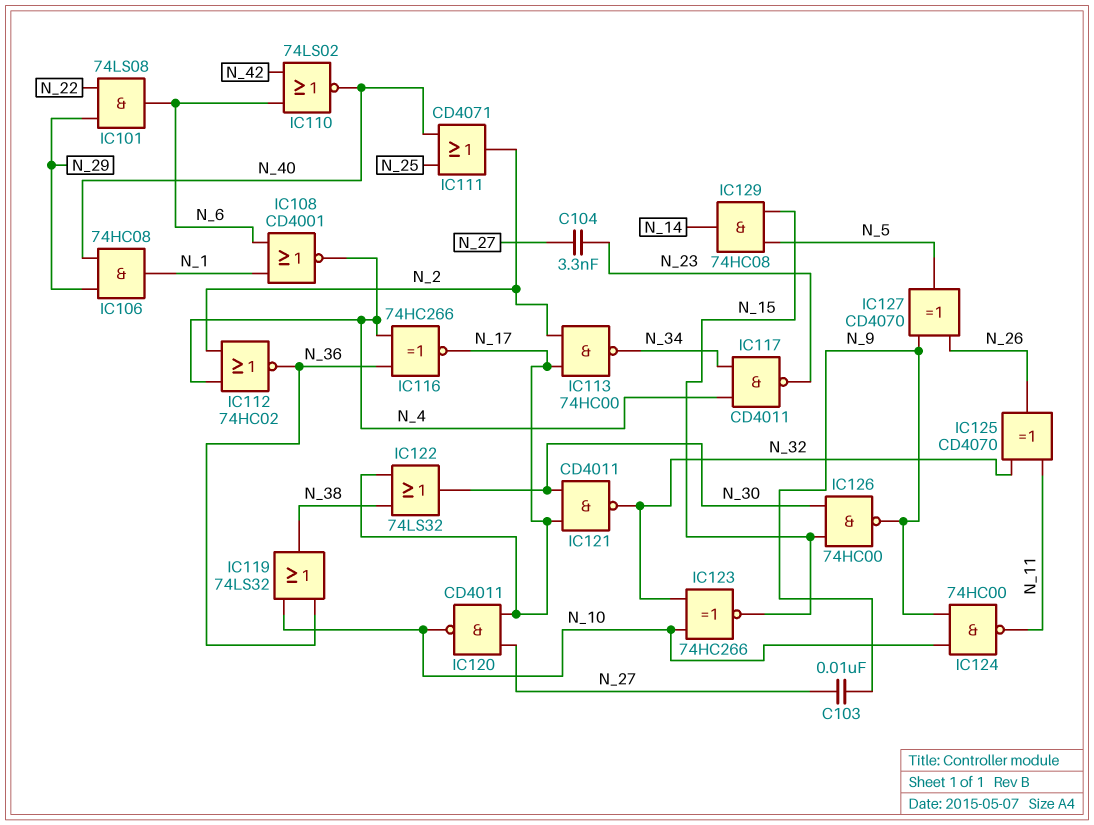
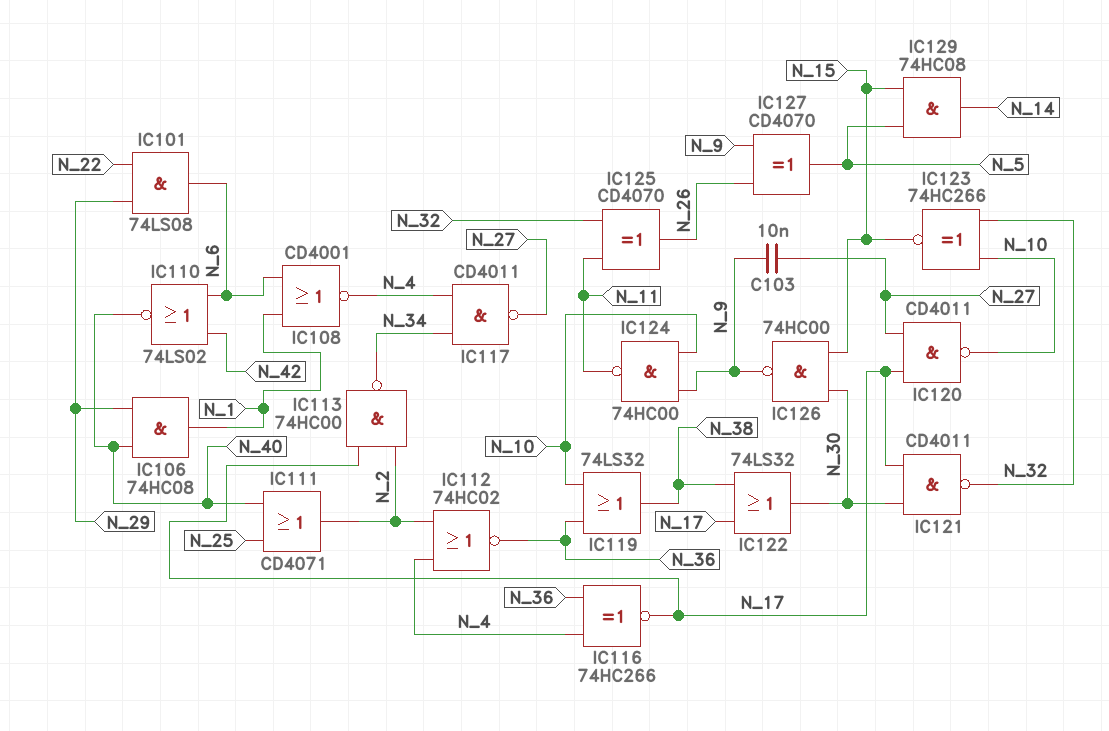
C104: 3.3nF (N_23, N_27) -> none
IC117: NAND CD4011 (in N_4, in N_34, out N_23) -> NAND CD4011 (in N_4, in N_34, out N_27)

